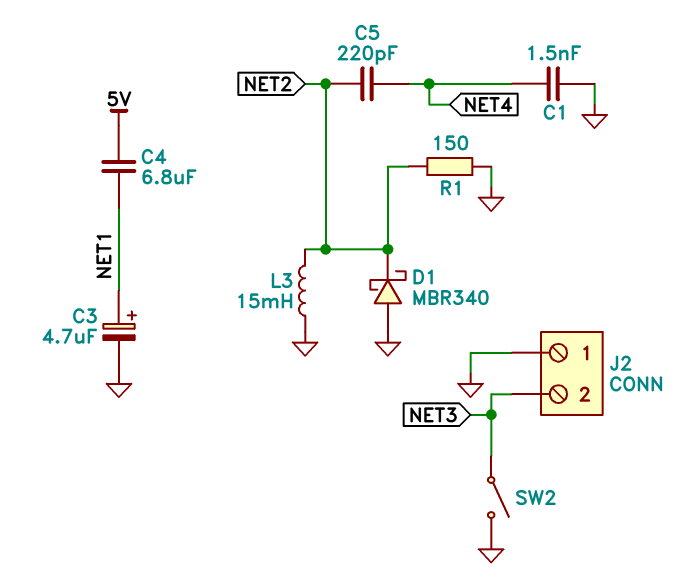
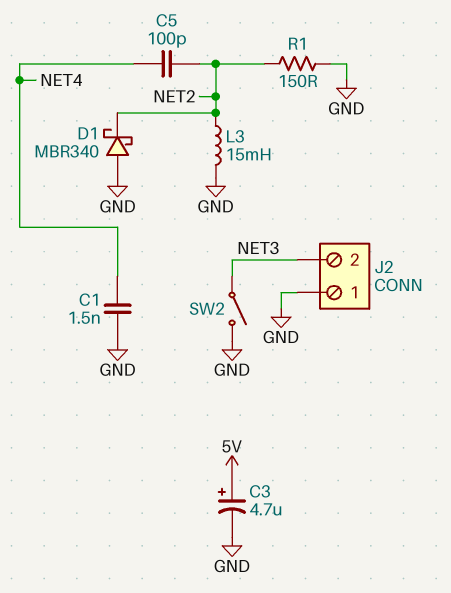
C3: 4.7uF (plus NET1, minus GND) -> 4.7uF (plus 5V, minus GND)
C4: 6.8uF (5V, NET1) -> none
C5: 220pF (NET2, NET4) -> 100pF (NET2, NET4)

